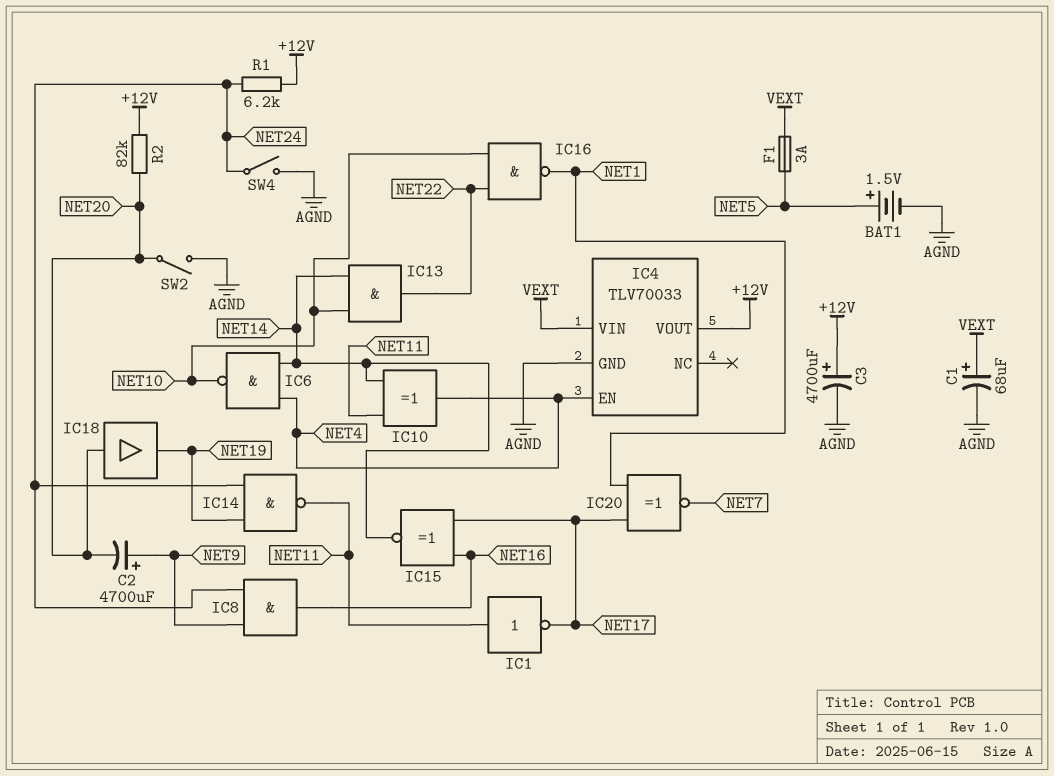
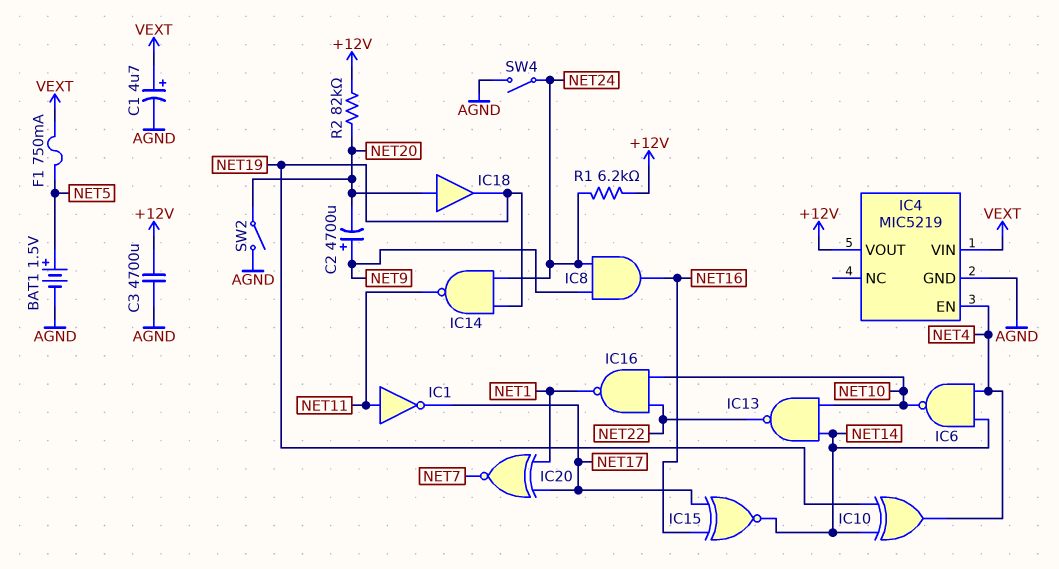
C1: 68uF (plus VEXT, minus AGND) -> 4.7uF (plus VEXT, minus AGND)
C3: 4700uF (plus +12V, minus AGND) -> 4700uF (+12V, AGND)
F1: 3A (NET5, VEXT) -> 750mA (NET5, VEXT)
IC4: TLV70033 -> MIC5219
IC10: XOR (in NET11, in NET14, out NET4) -> XOR (in NET14, in NET19, out NET4)
IC13: AND (in NET10, in NET14, out NET22) -> NAND (in NET10, in NET14, out NET22)

